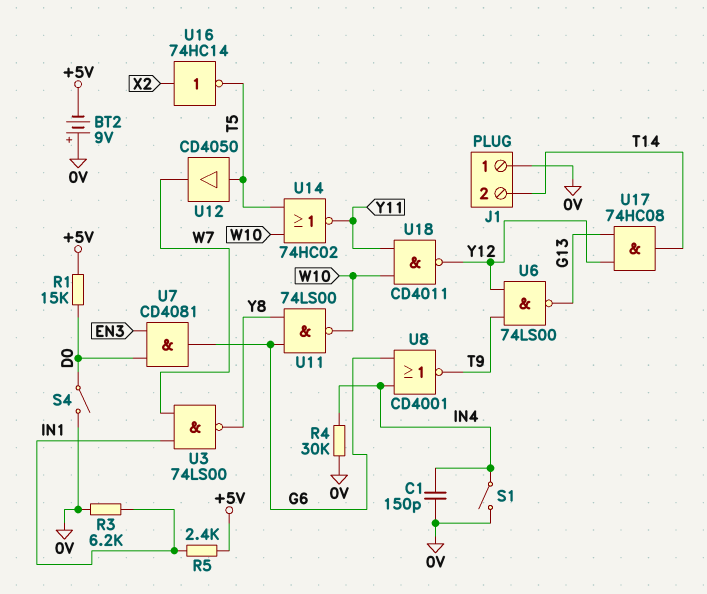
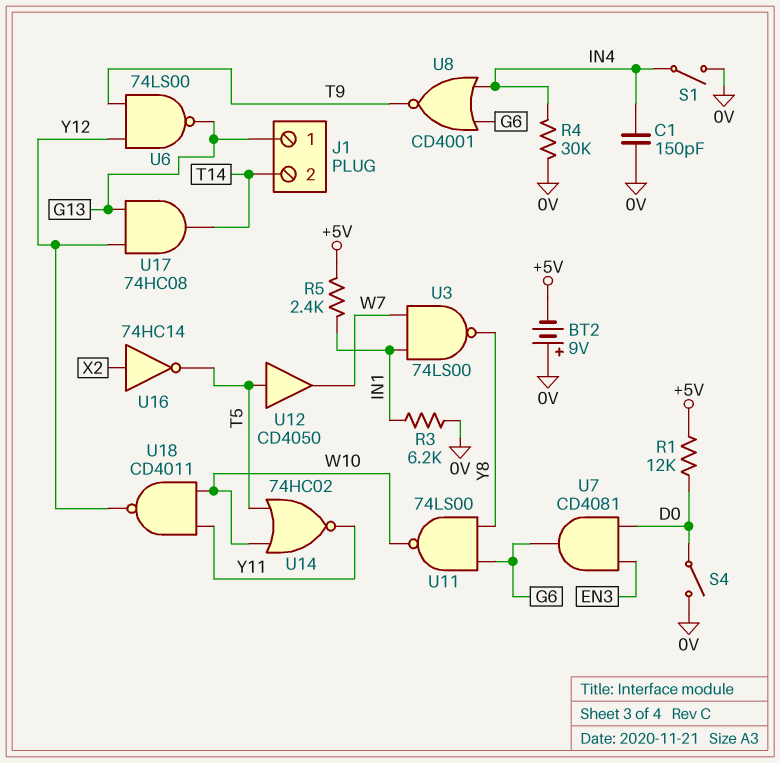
J1 pin 1: 0V -> G13
R1: 15k (+5V, D0) -> 12k (+5V, D0)

